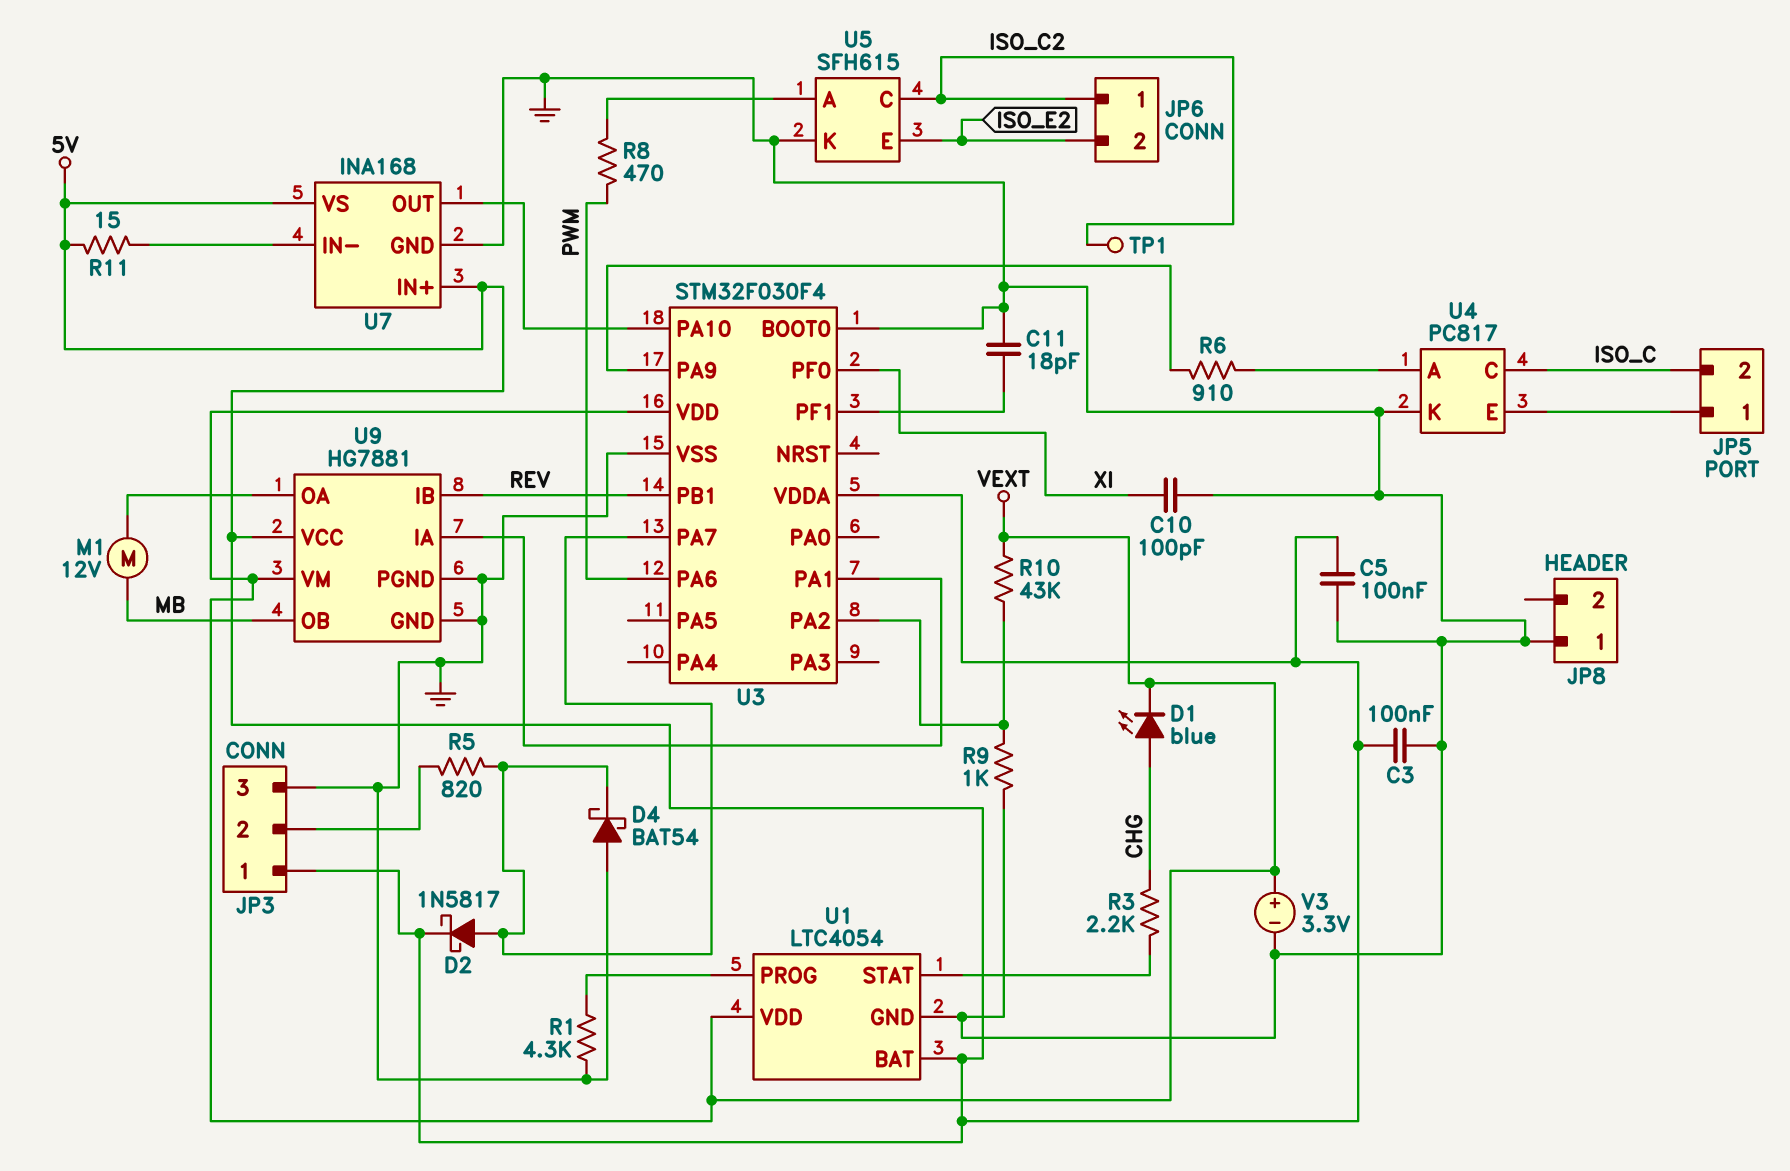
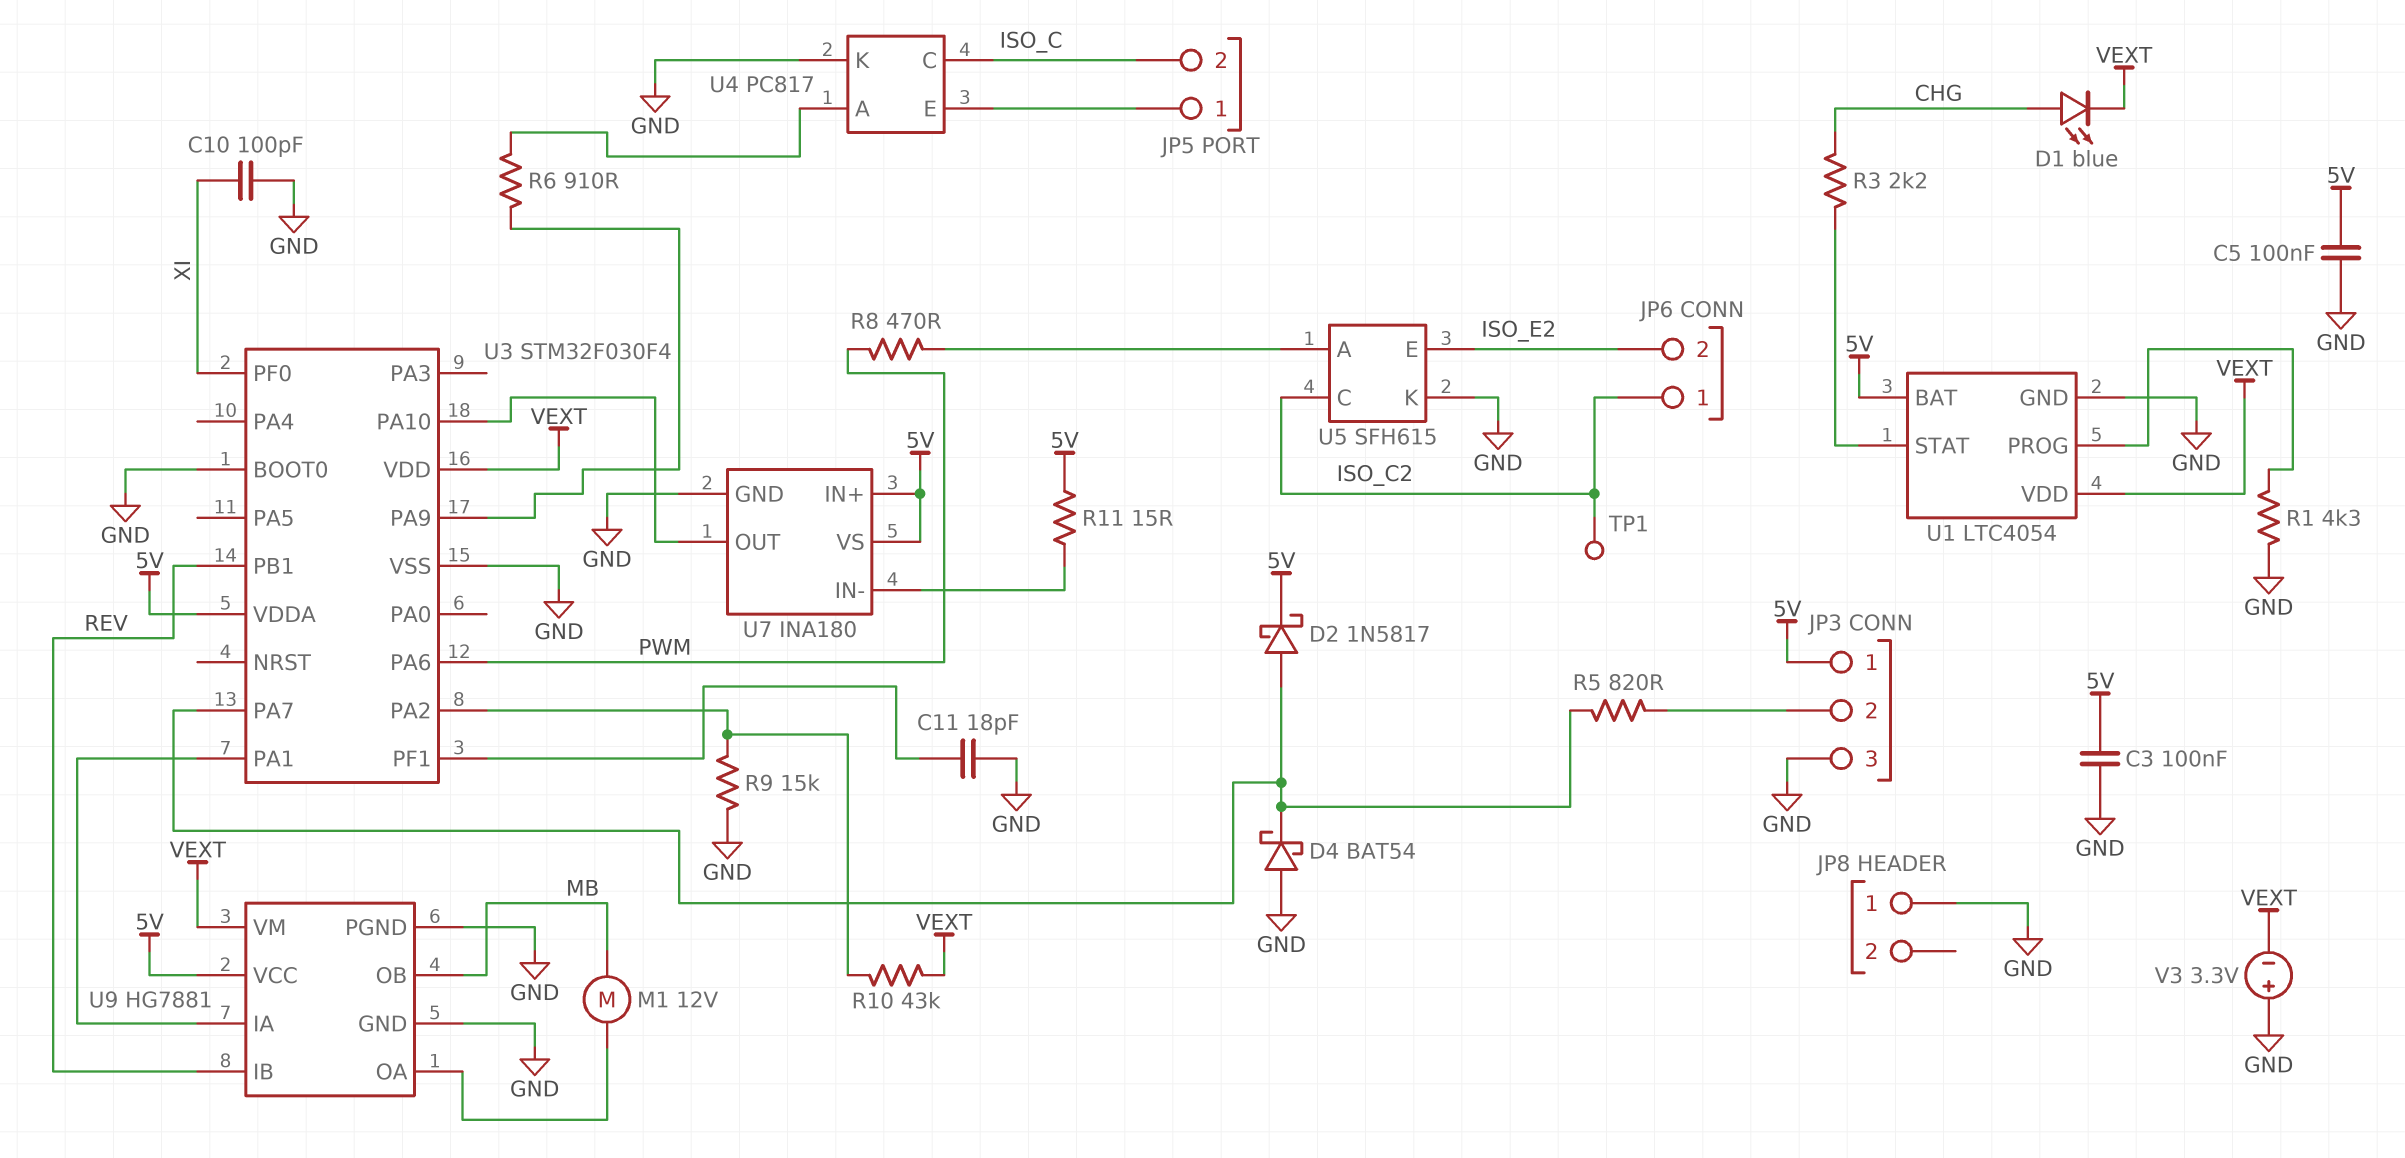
R9: 1k (GND, U3/PA2) -> 15k (GND, U3/PA2)
U7: INA168 -> INA180
V3: 3.3V (plus VEXT, minus GND) -> 3.3V (plus GND, minus VEXT)

